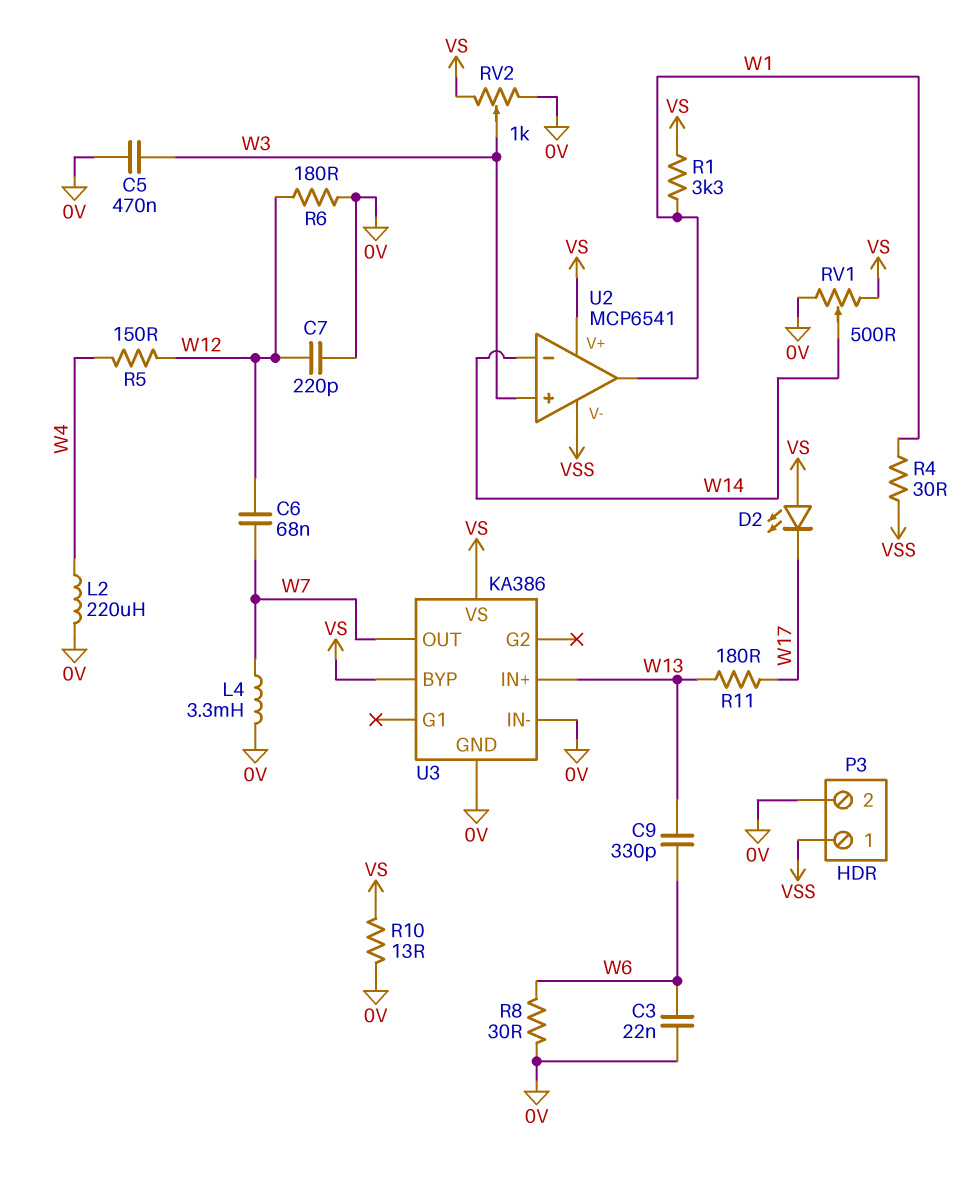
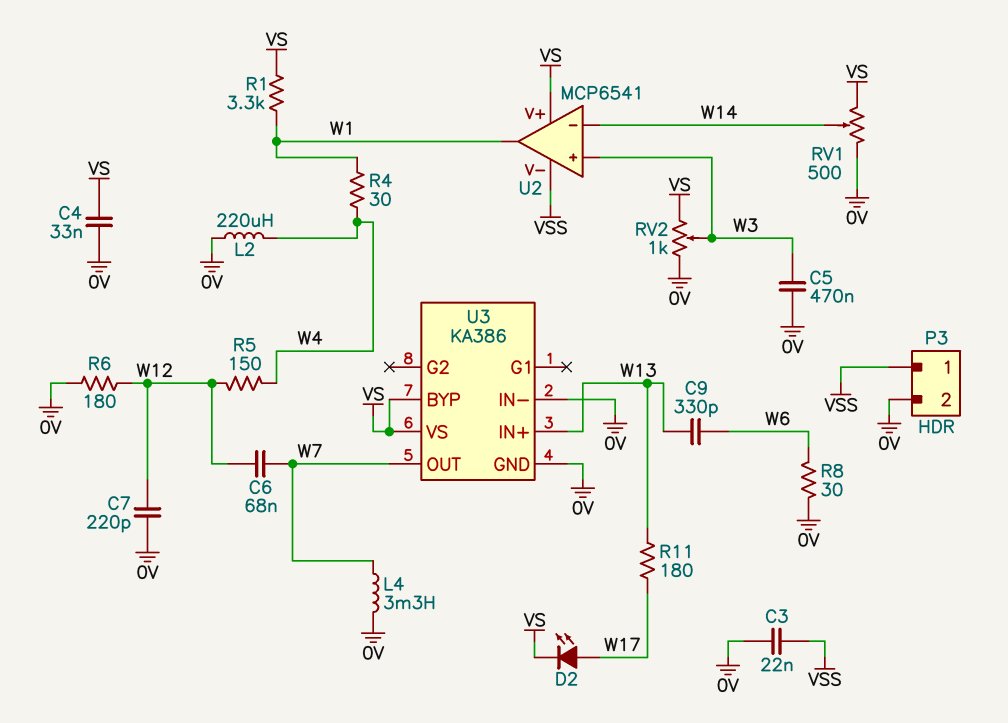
C3: 22nF (0V, W6) -> 22nF (0V, VSS)
C4: none -> 33nF (0V, VS)
D2: LED (A VS, K W17) -> LED (A W17, K VS)
R4: 30 (VSS, W1) -> 30 (W1, W4)
R10: 13 (0V, VS) -> none

